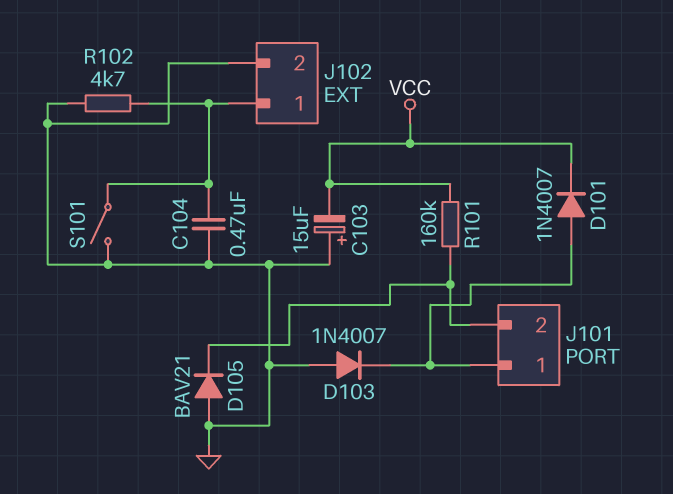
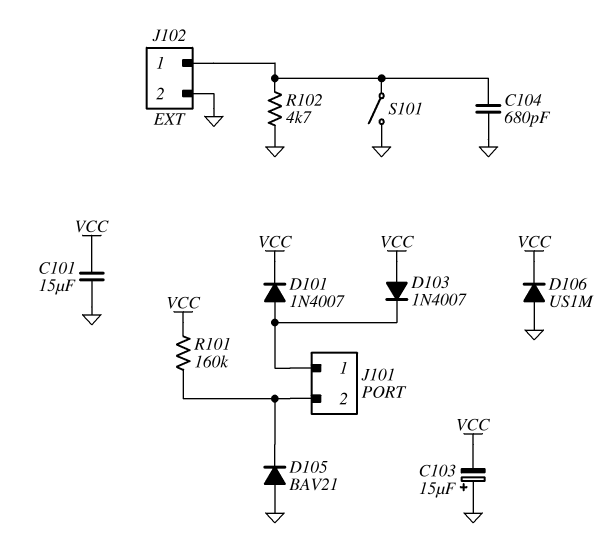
C101: none -> 15uF (GND, VCC)
C104: 470nF (GND, J102/1) -> 680pF (GND, J102/1)
D103: diode 1N4007 (A GND, K J101/1) -> diode 1N4007 (A VCC, K J101/1)
D106: none -> diode US1M (A GND, K VCC)

